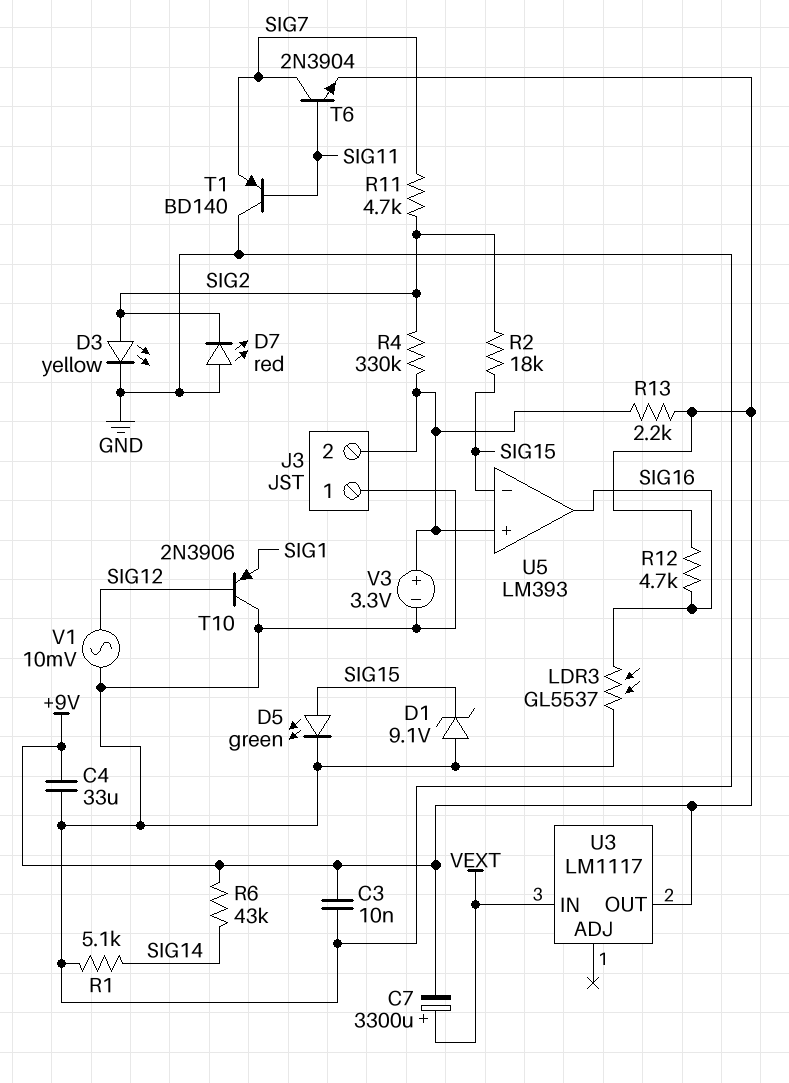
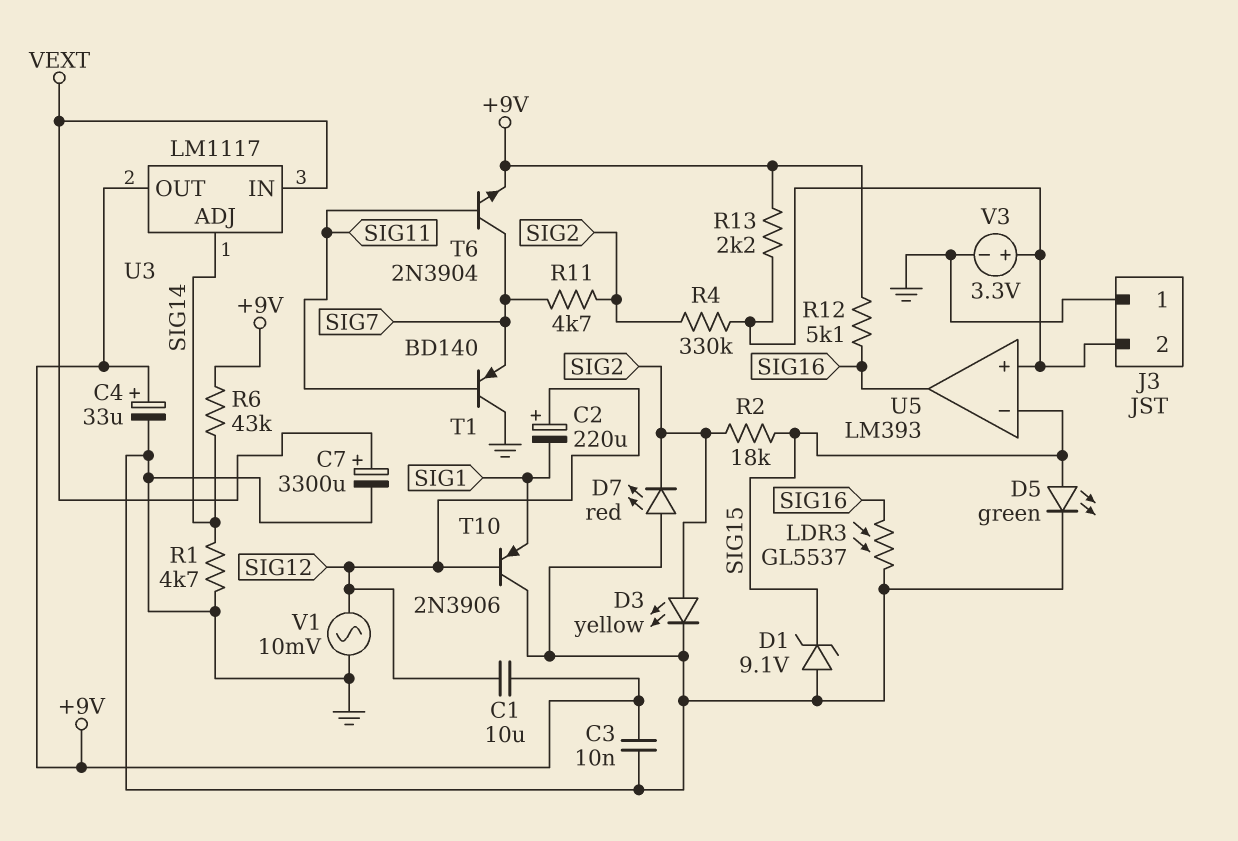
C1: none -> 10uF (+9V, SIG12)
C2: none -> 220uF (plus SIG12, minus SIG1)
C4: 33uF (+9V, GND) -> 33uF (plus +9V, minus GND)
C7: 3300uF (plus VEXT, minus +9V) -> 3300uF (plus VEXT, minus GND)
R1: 5.1k (GND, SIG14) -> 4.7k (GND, SIG14)
R12: 4.7k (+9V, SIG16) -> 5.1k (+9V, SIG16)
U3 pin ADJ: none -> SIG14

